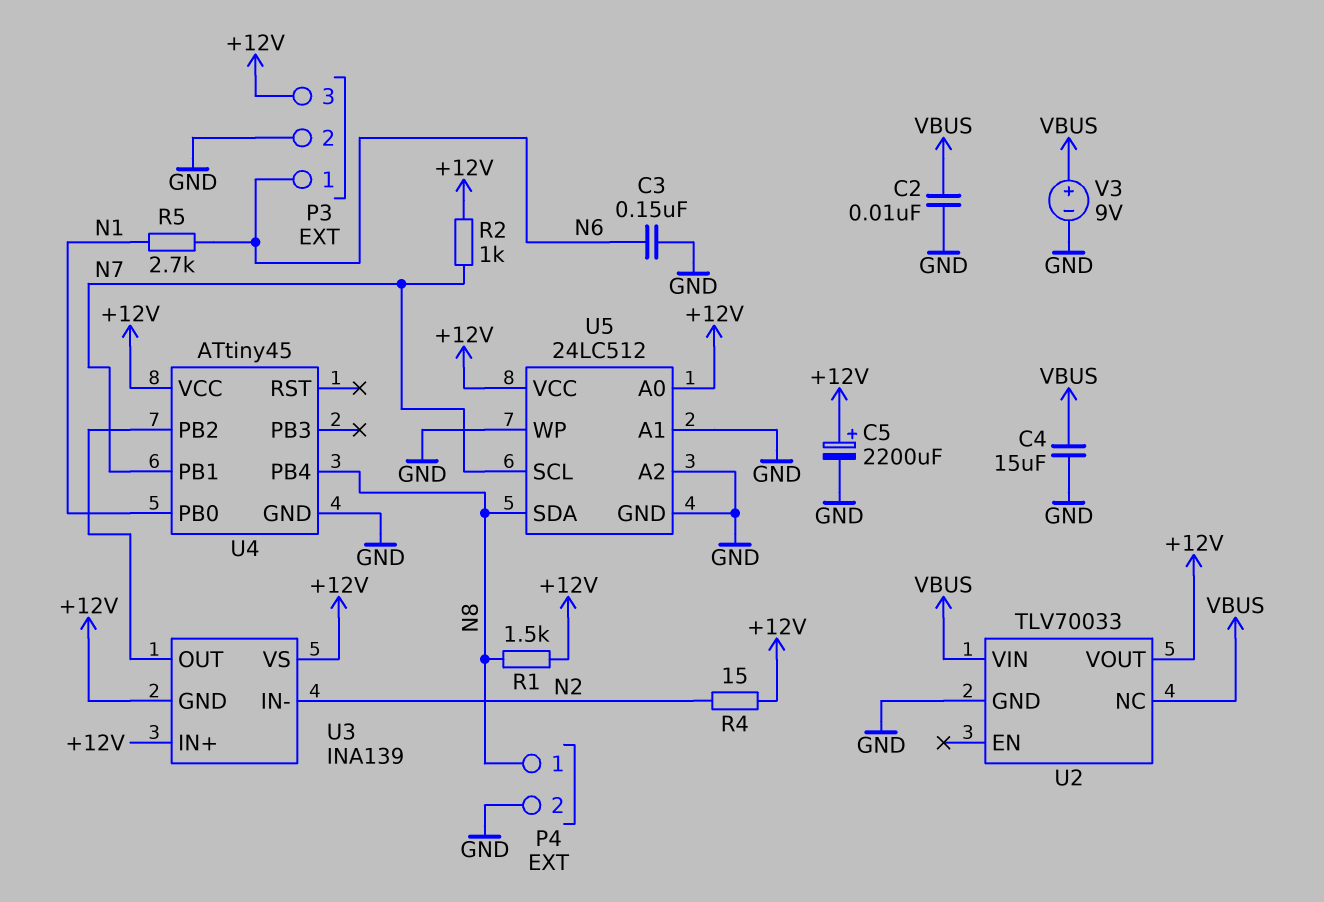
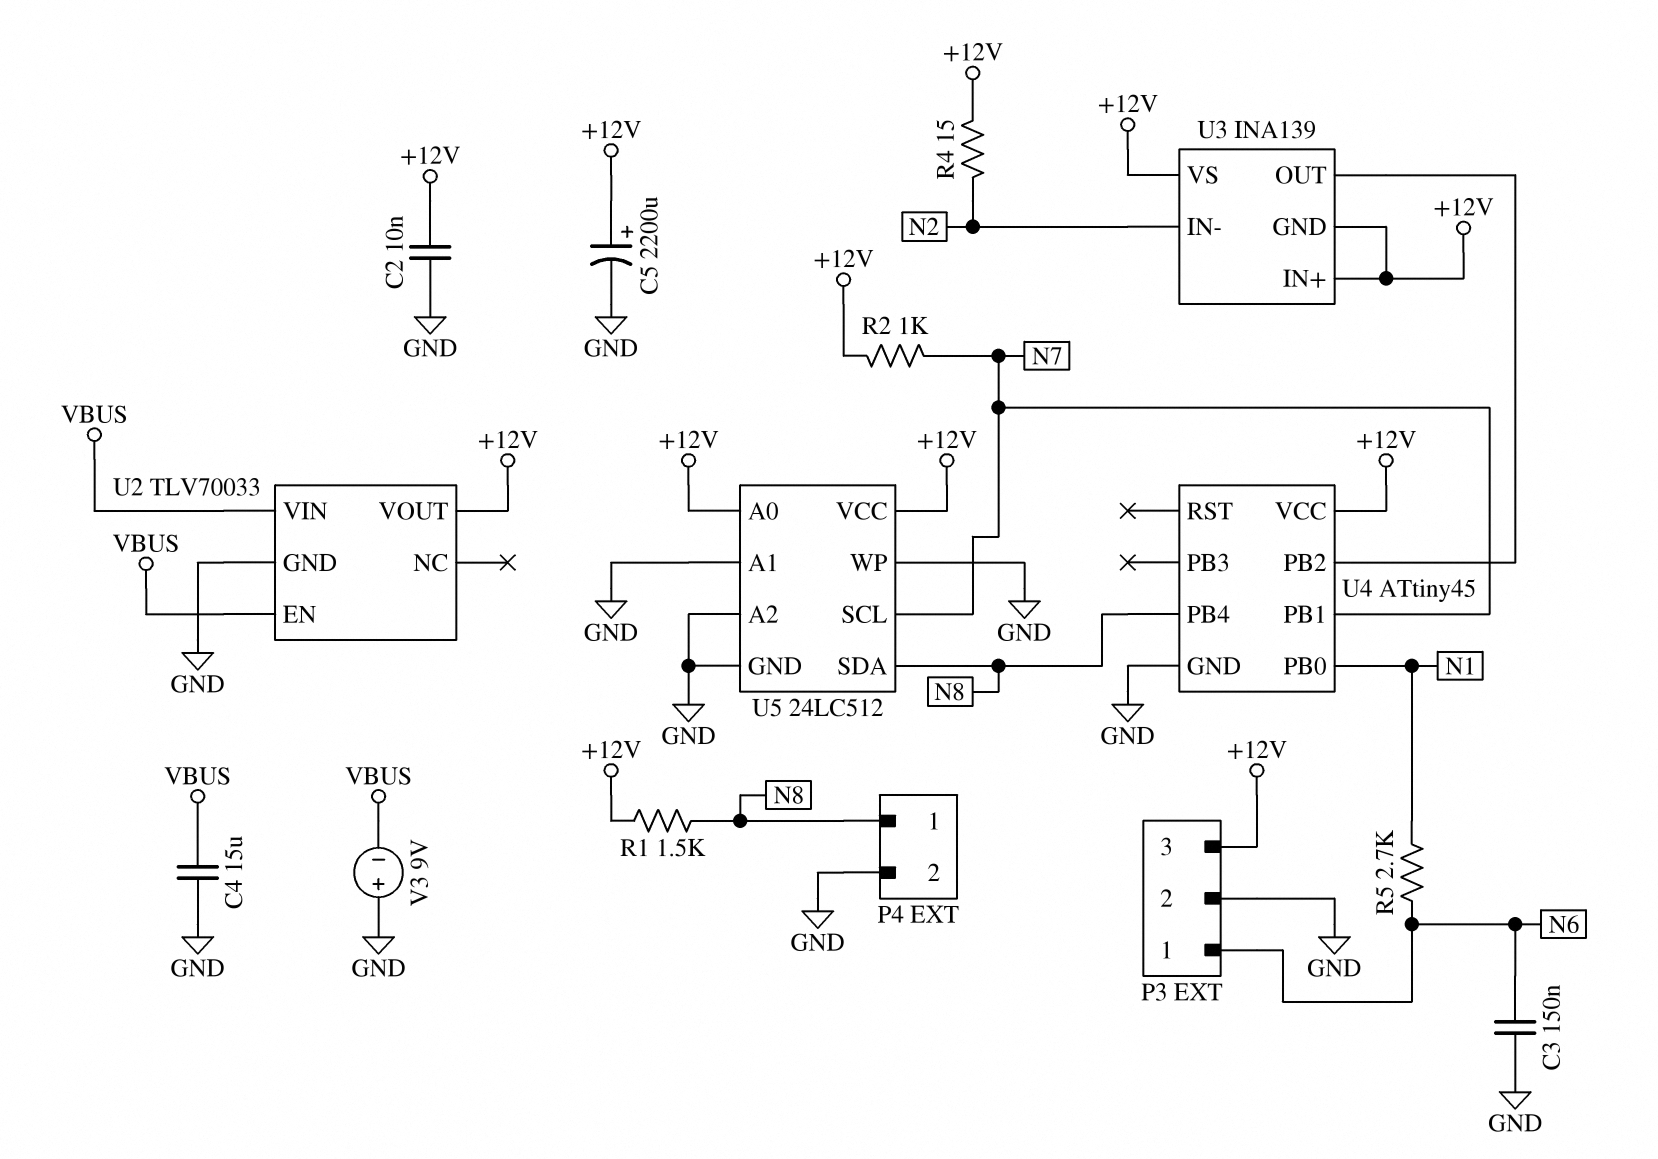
C2: 10nF (GND, VBUS) -> 10nF (+12V, GND)
U2 pin EN: none -> VBUS
U2 pin NC: VBUS -> none
V3: 9V (plus VBUS, minus GND) -> 9V (plus GND, minus VBUS)

